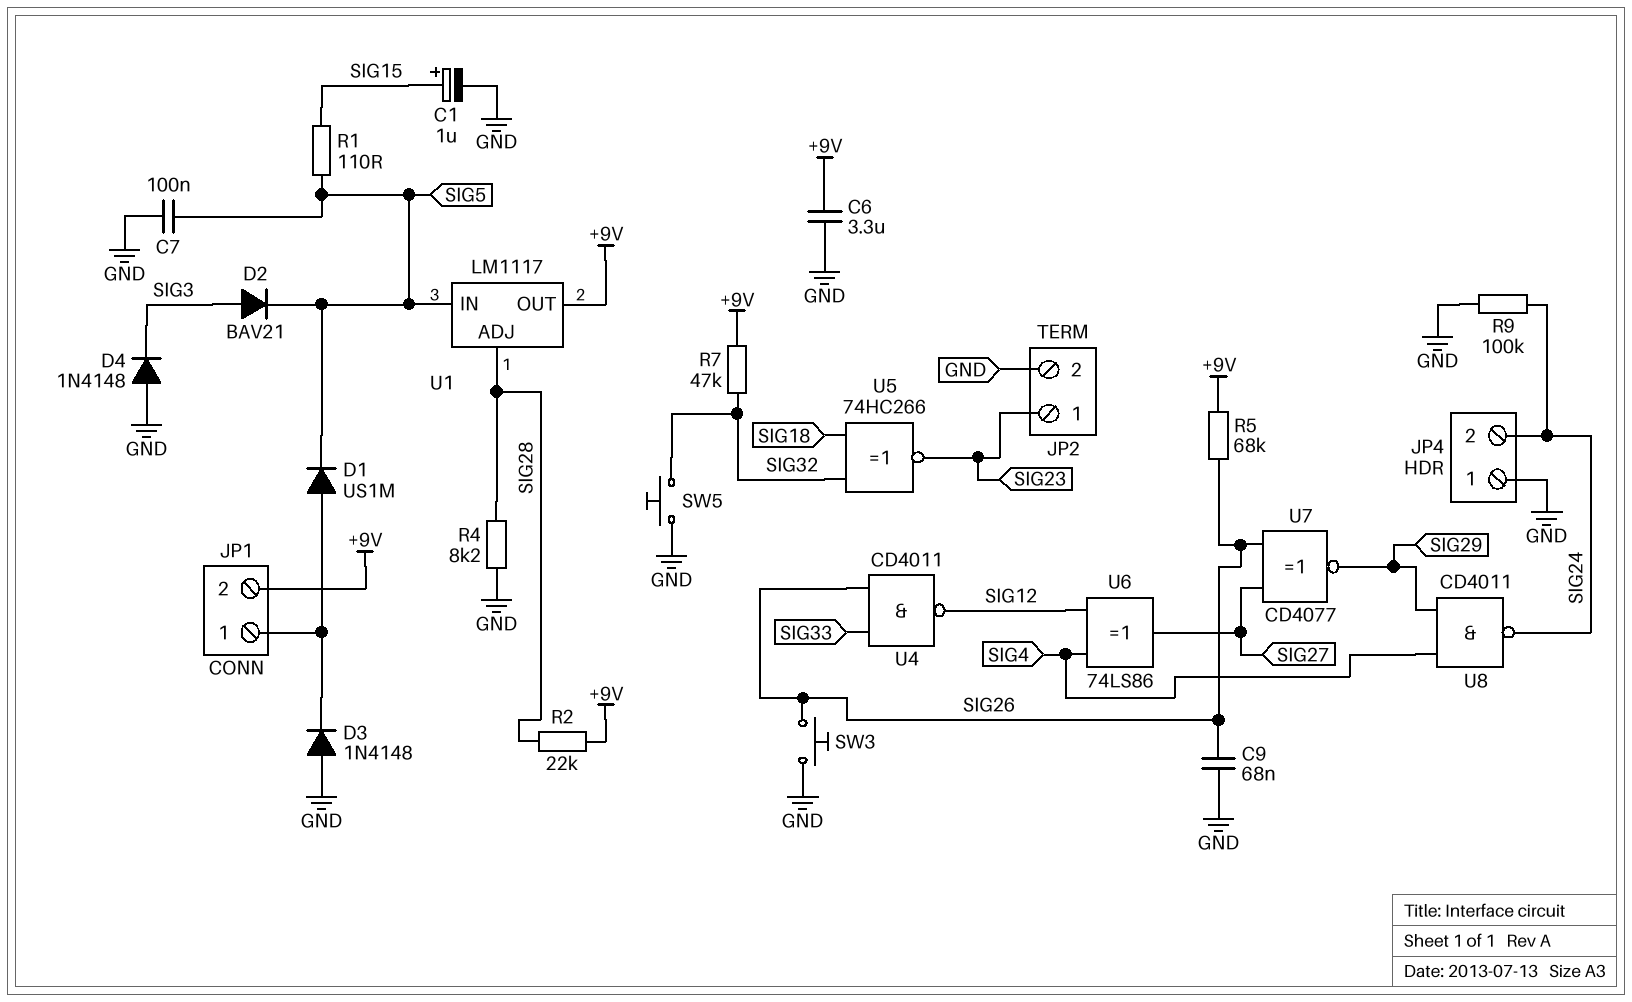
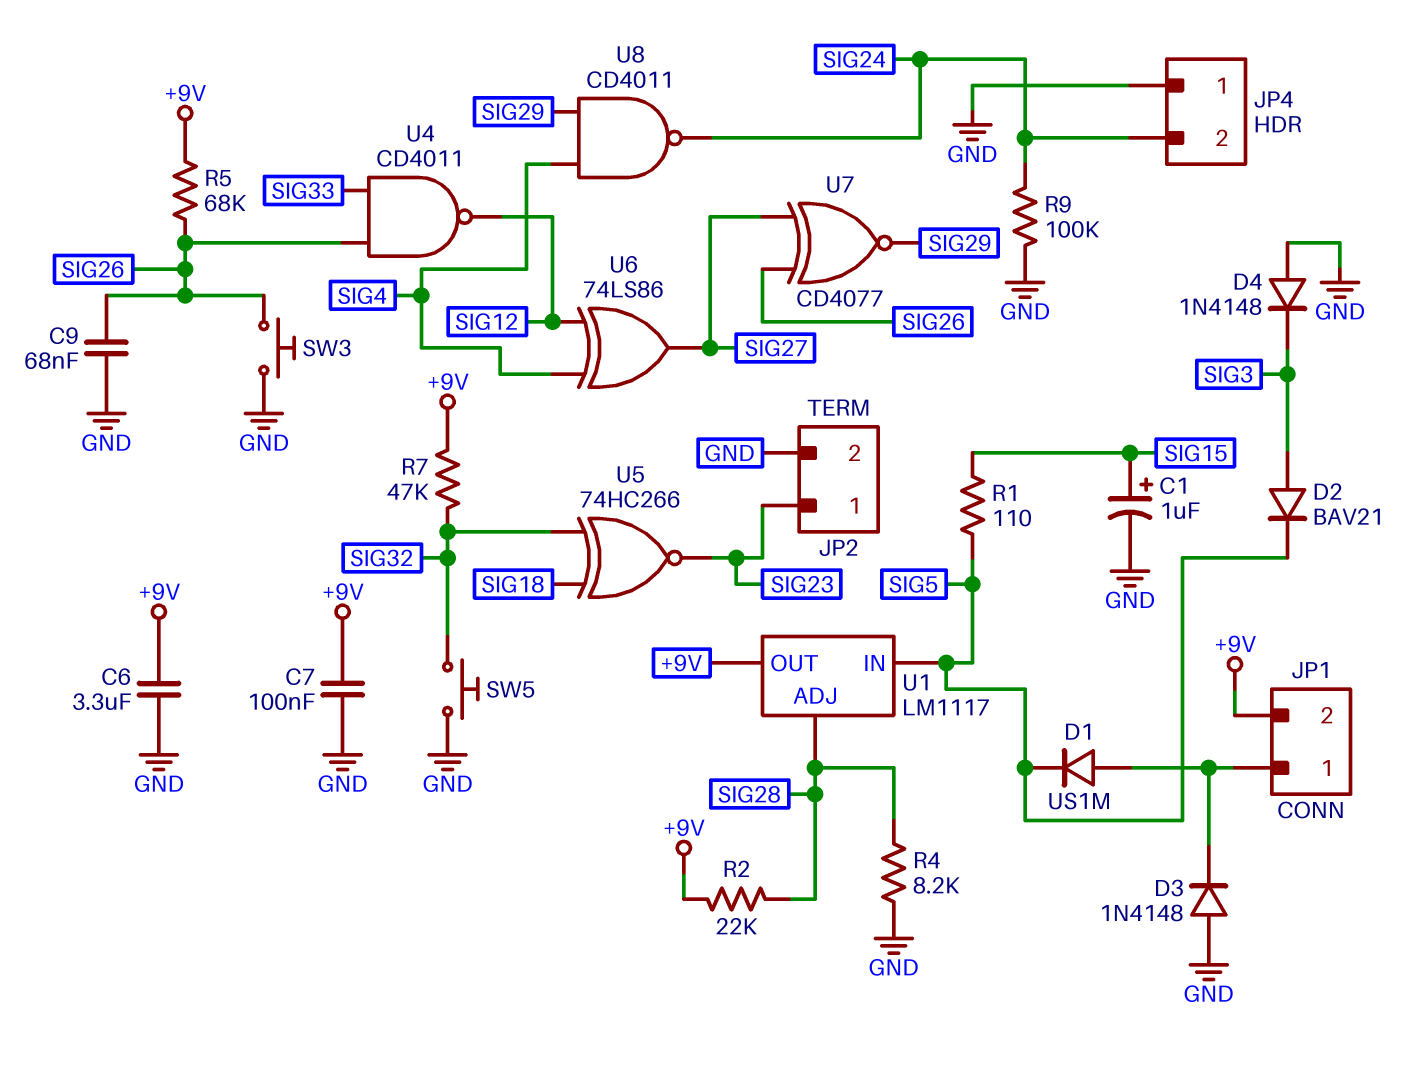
C7: 100nF (GND, SIG5) -> 100nF (+9V, GND)

